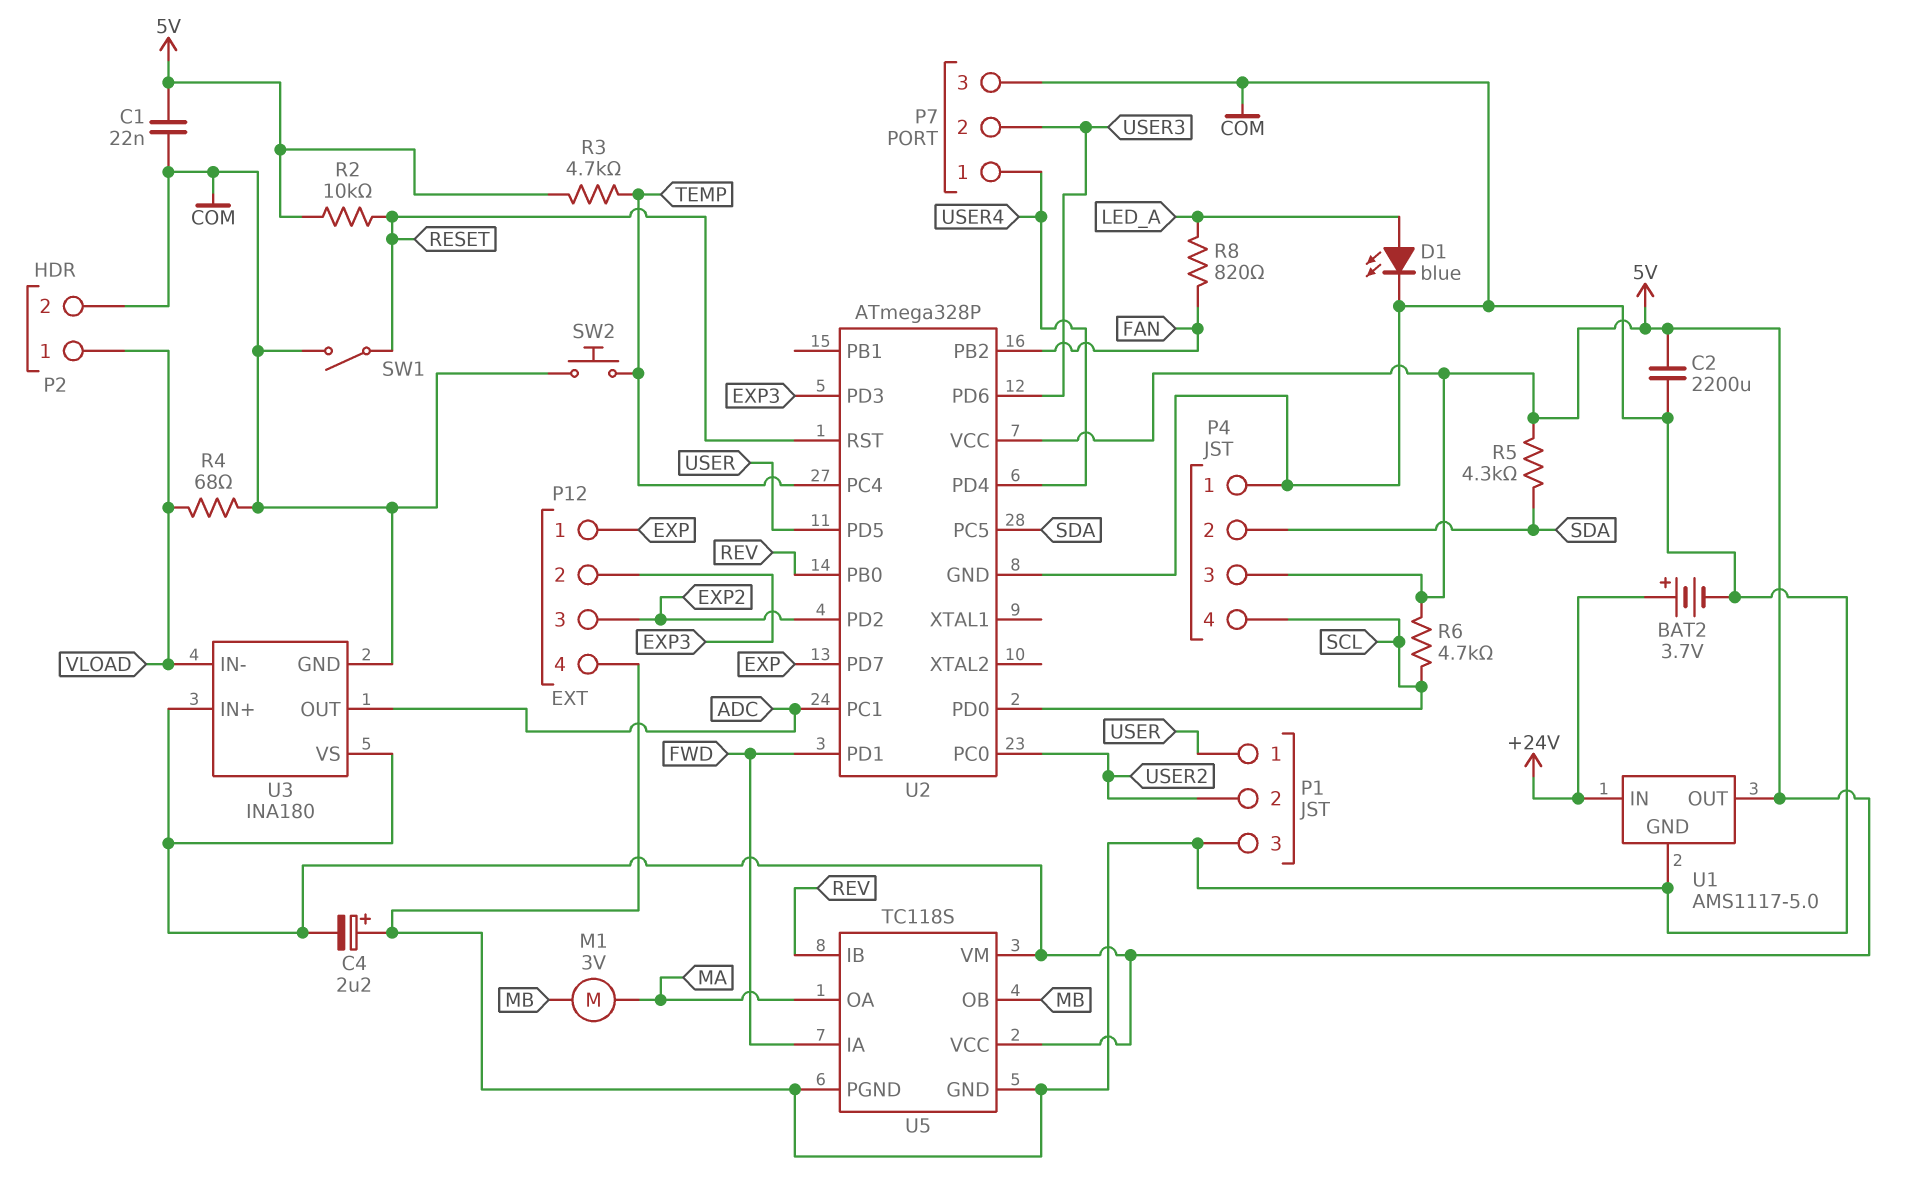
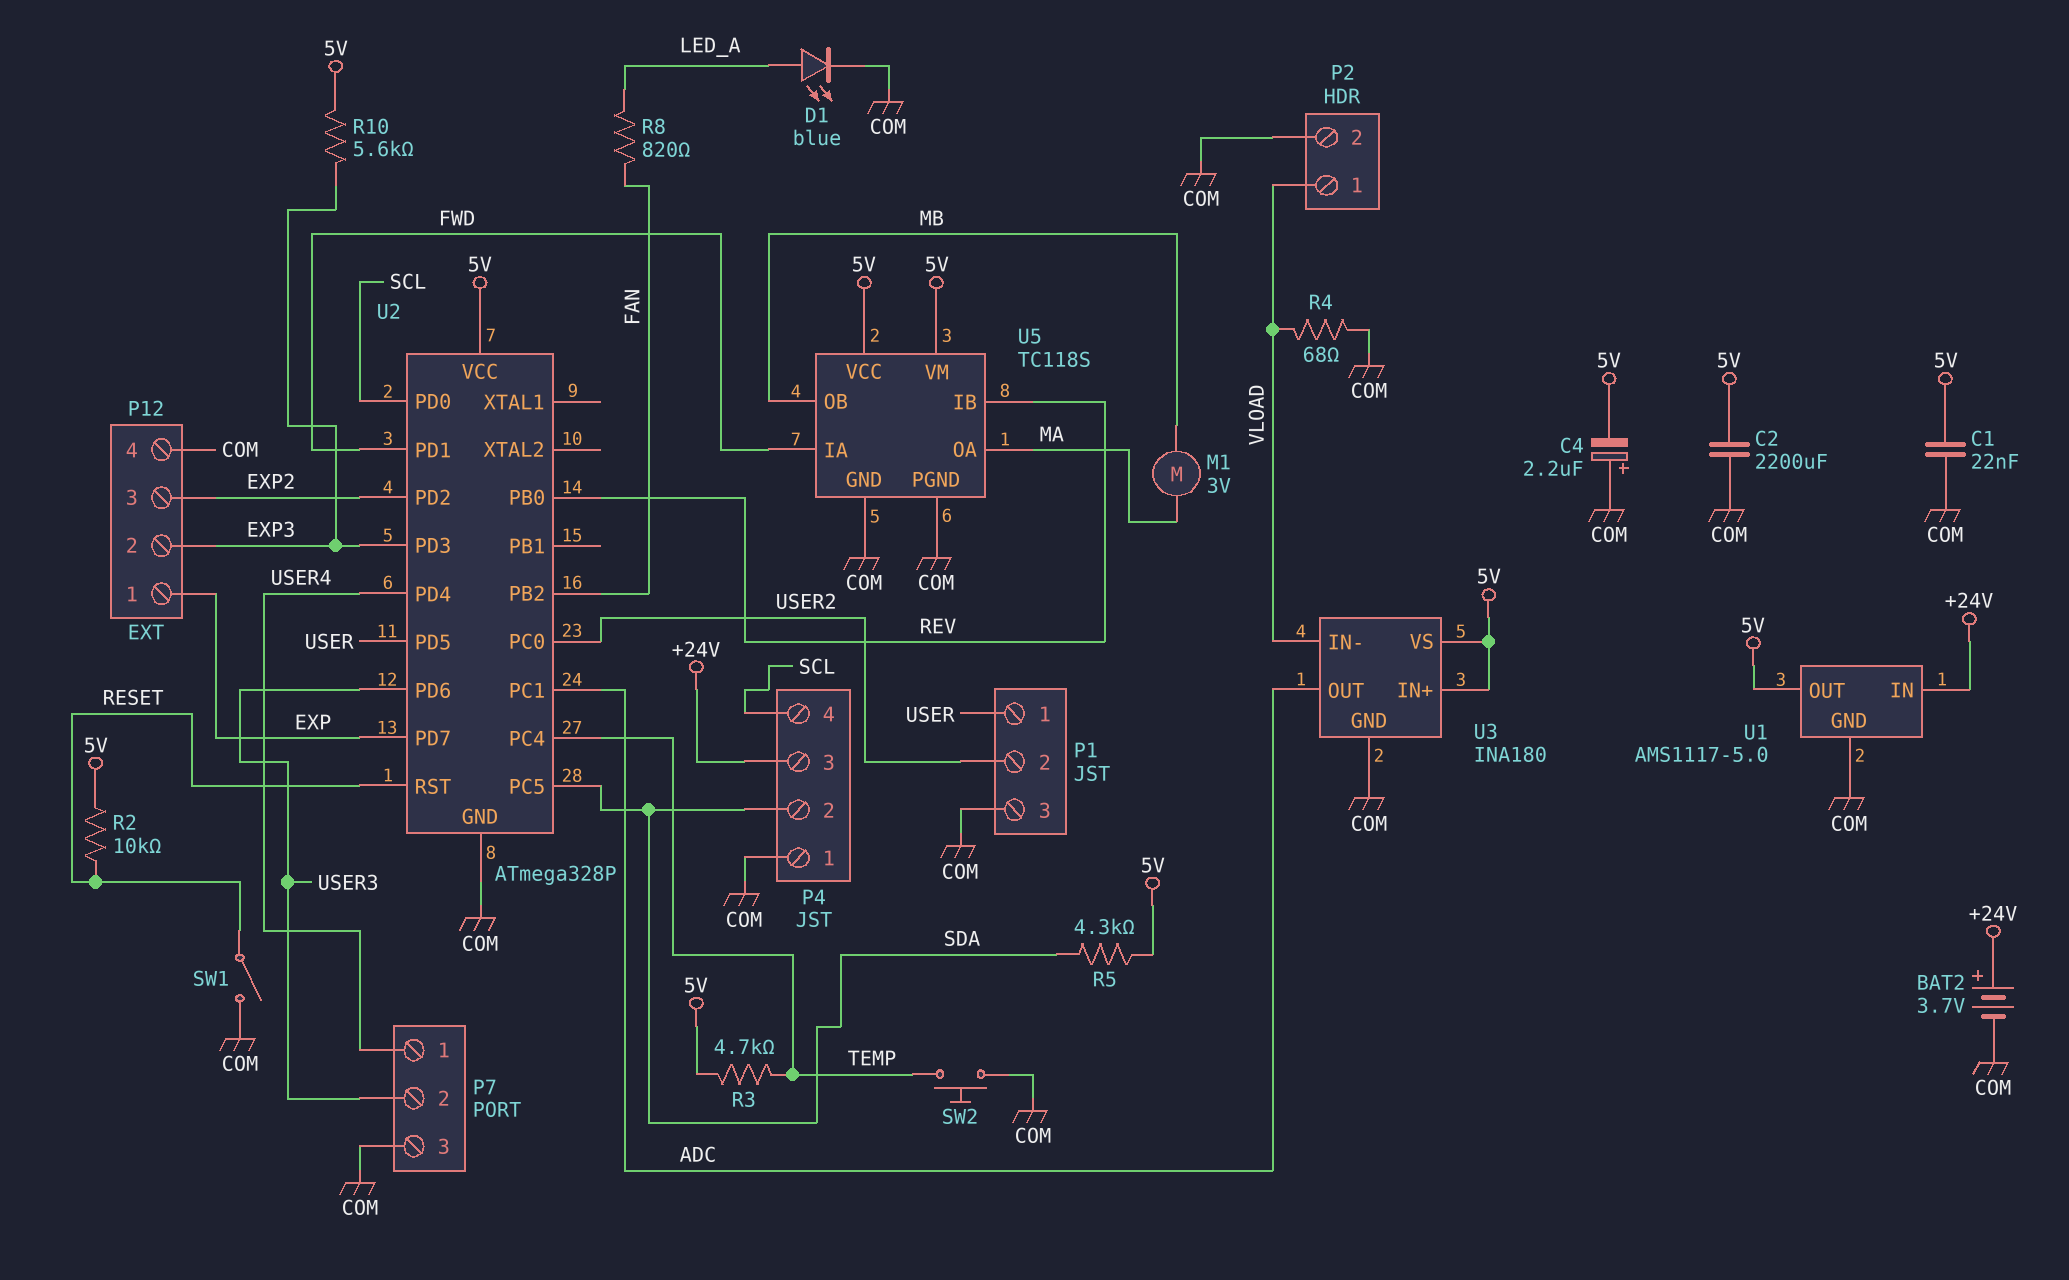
P4 pin 3: 5V -> +24V
R6: 4.7k (5V, SCL) -> none
R10: none -> 5.6k (5V, EXP3)

